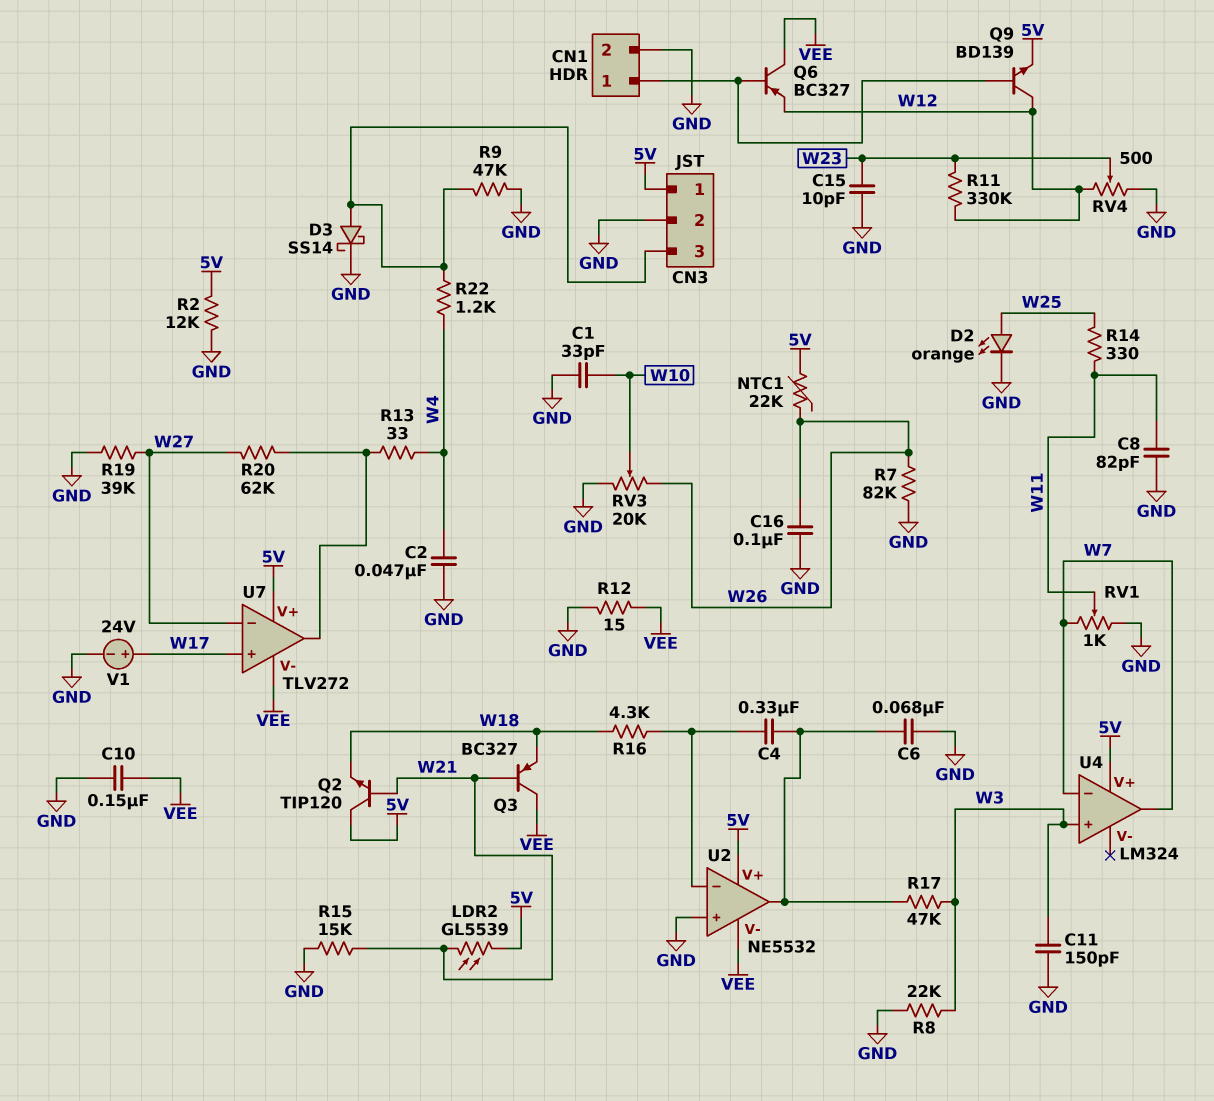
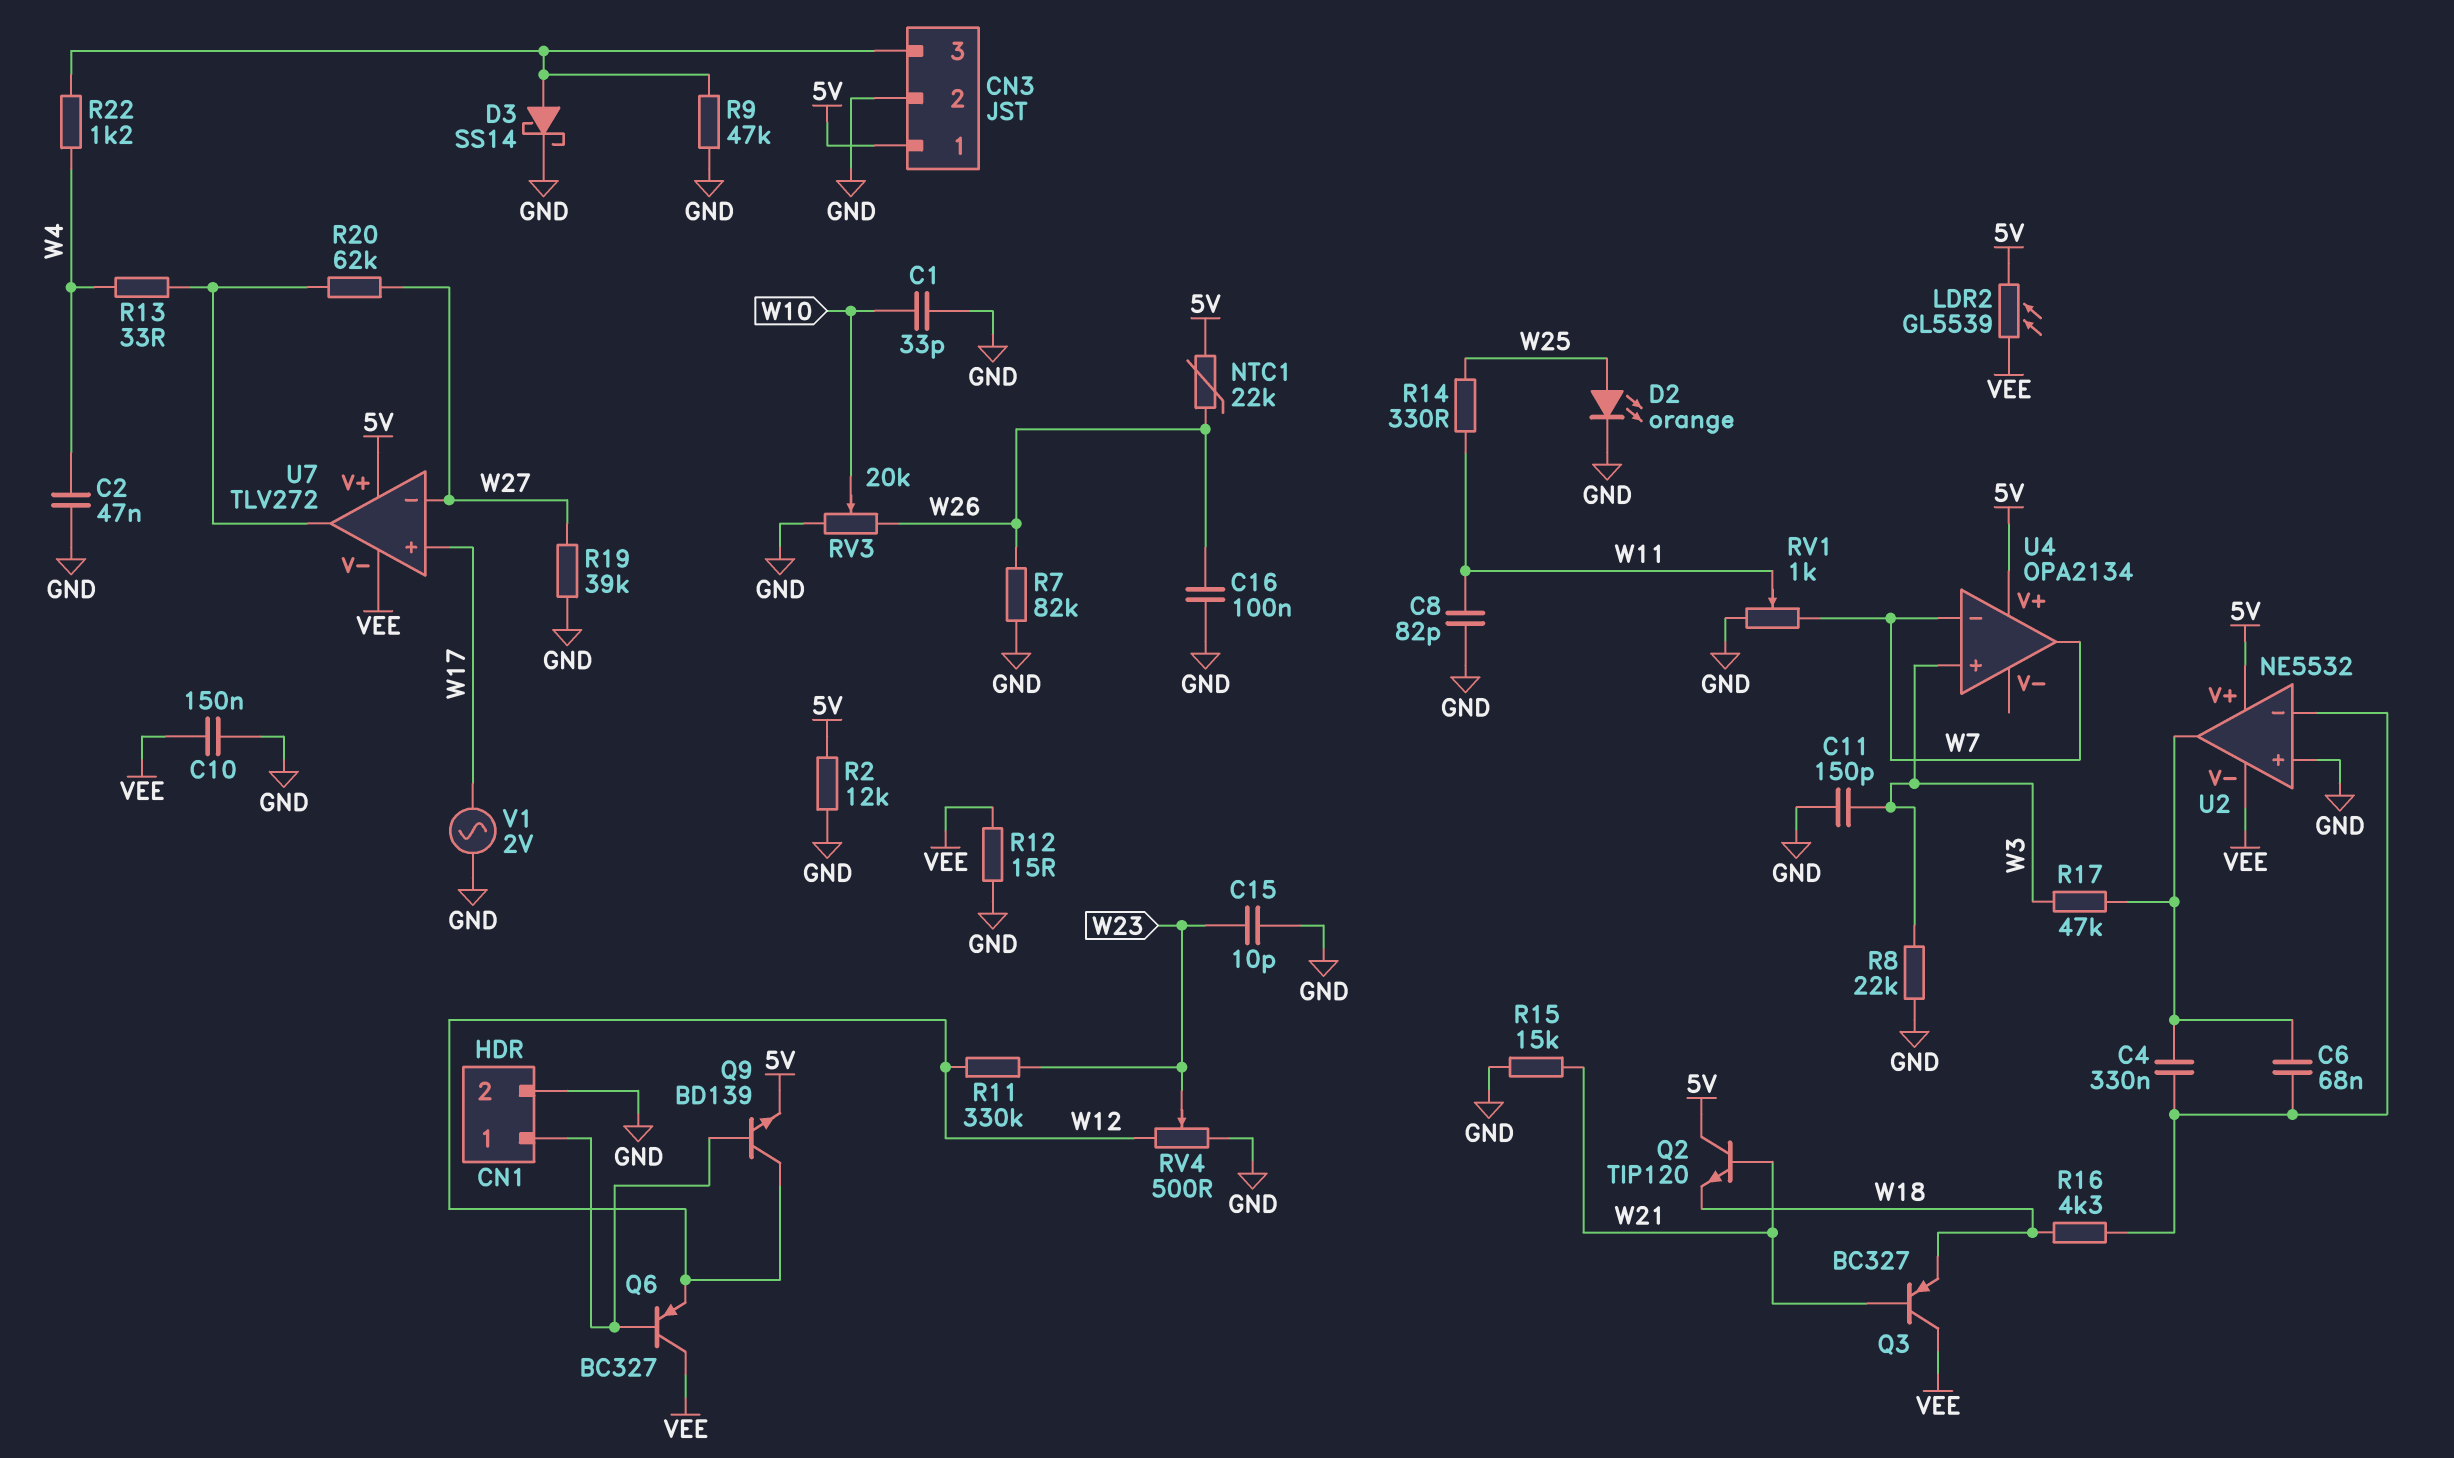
C6: 68nF (GND, U2/out) -> 68nF (U2/in-, U2/out)
LDR2: GL5539 (5V, W21) -> GL5539 (5V, VEE)
U4: LM324 -> OPA2134
V1: 24V (plus W17, minus GND) -> AC 2V (GND, W17)

